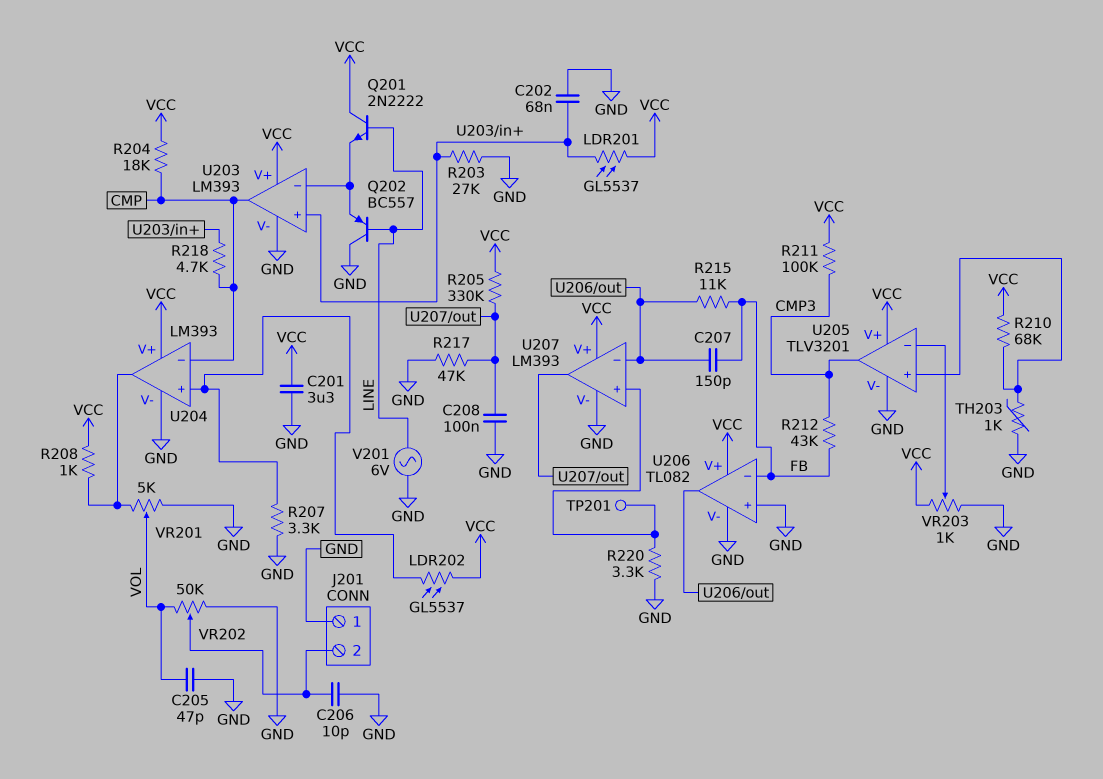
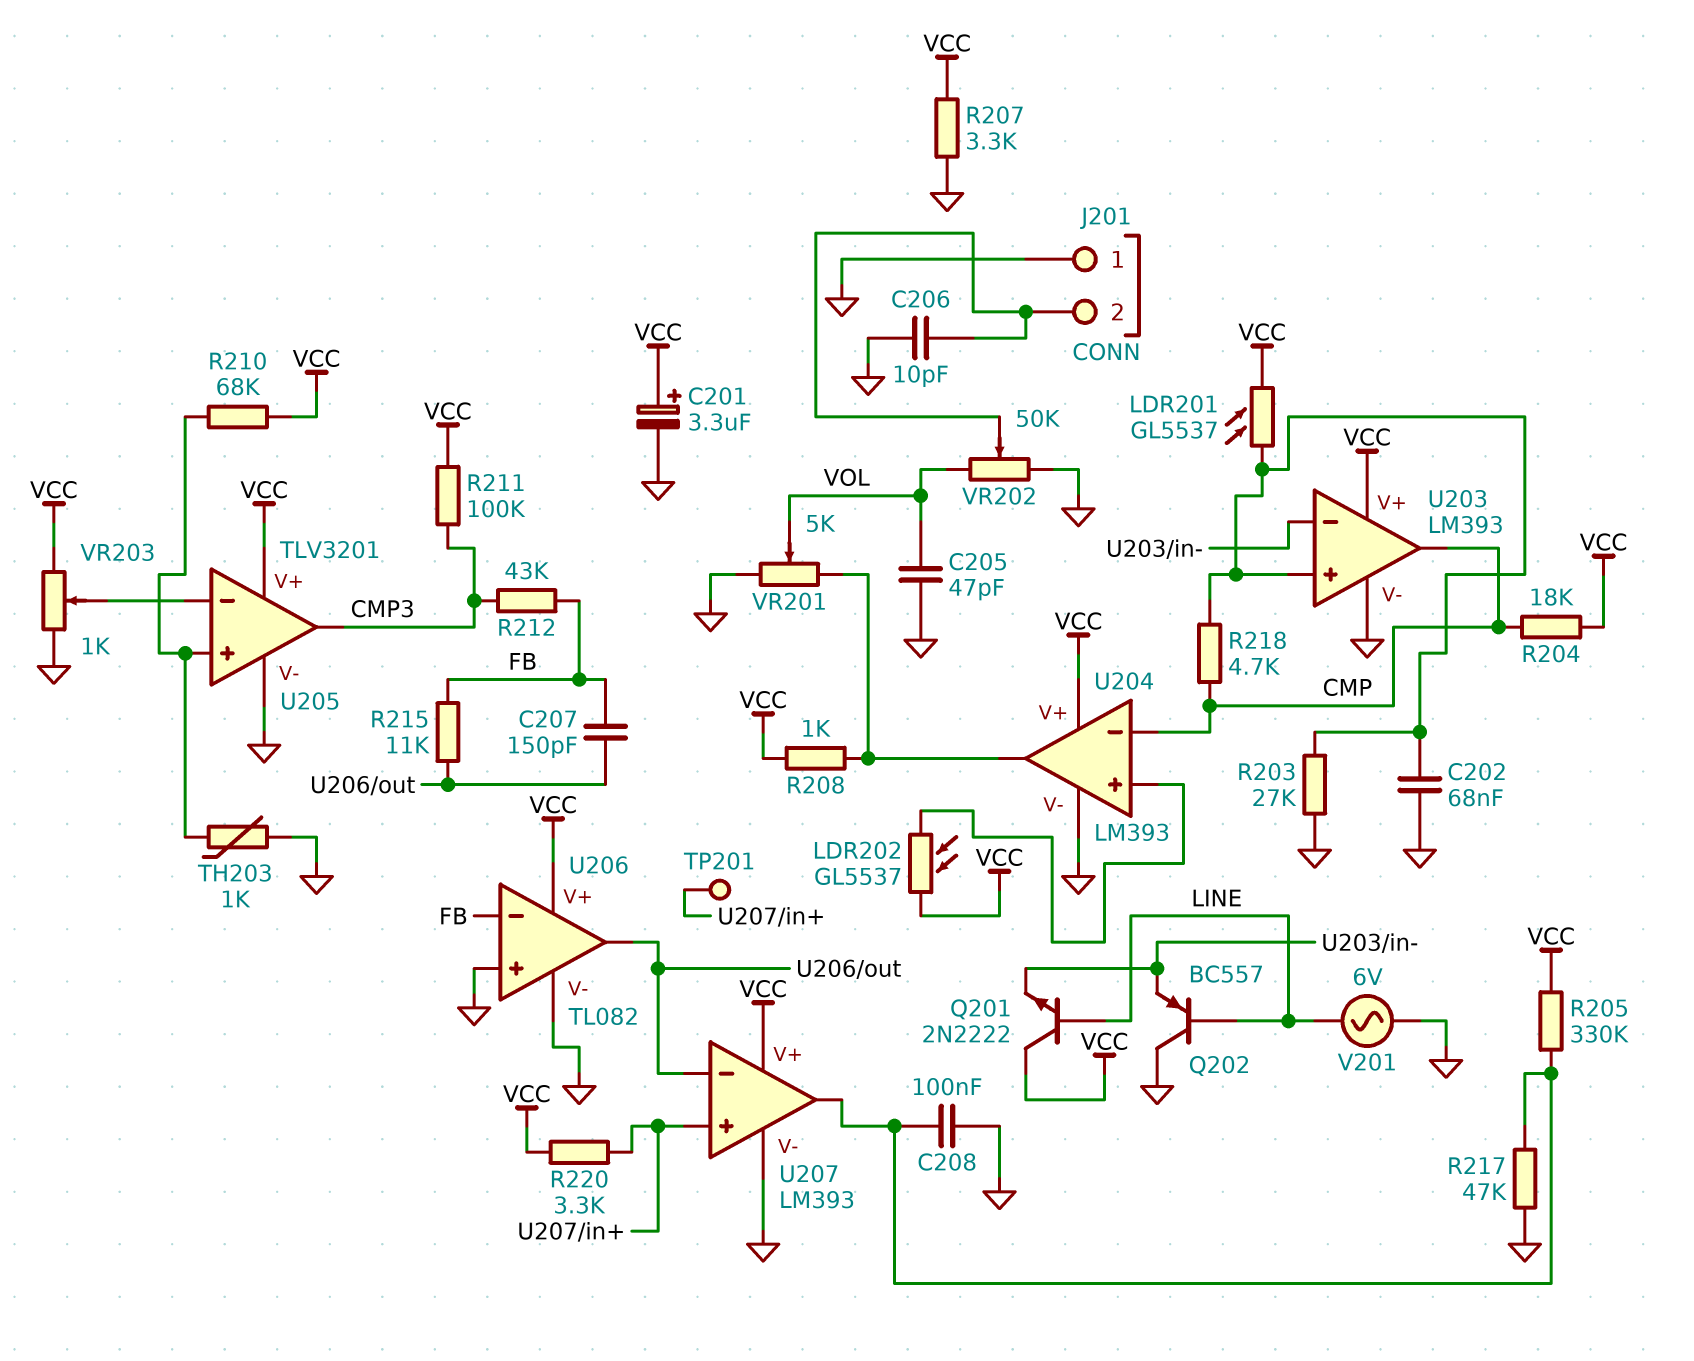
C201: 3.3uF (GND, VCC) -> 3.3uF (plus VCC, minus GND)
R207: 3.3k (GND, U204/in+) -> 3.3k (GND, VCC)
R220: 3.3k (GND, U207/in+) -> 3.3k (U207/in+, VCC)

